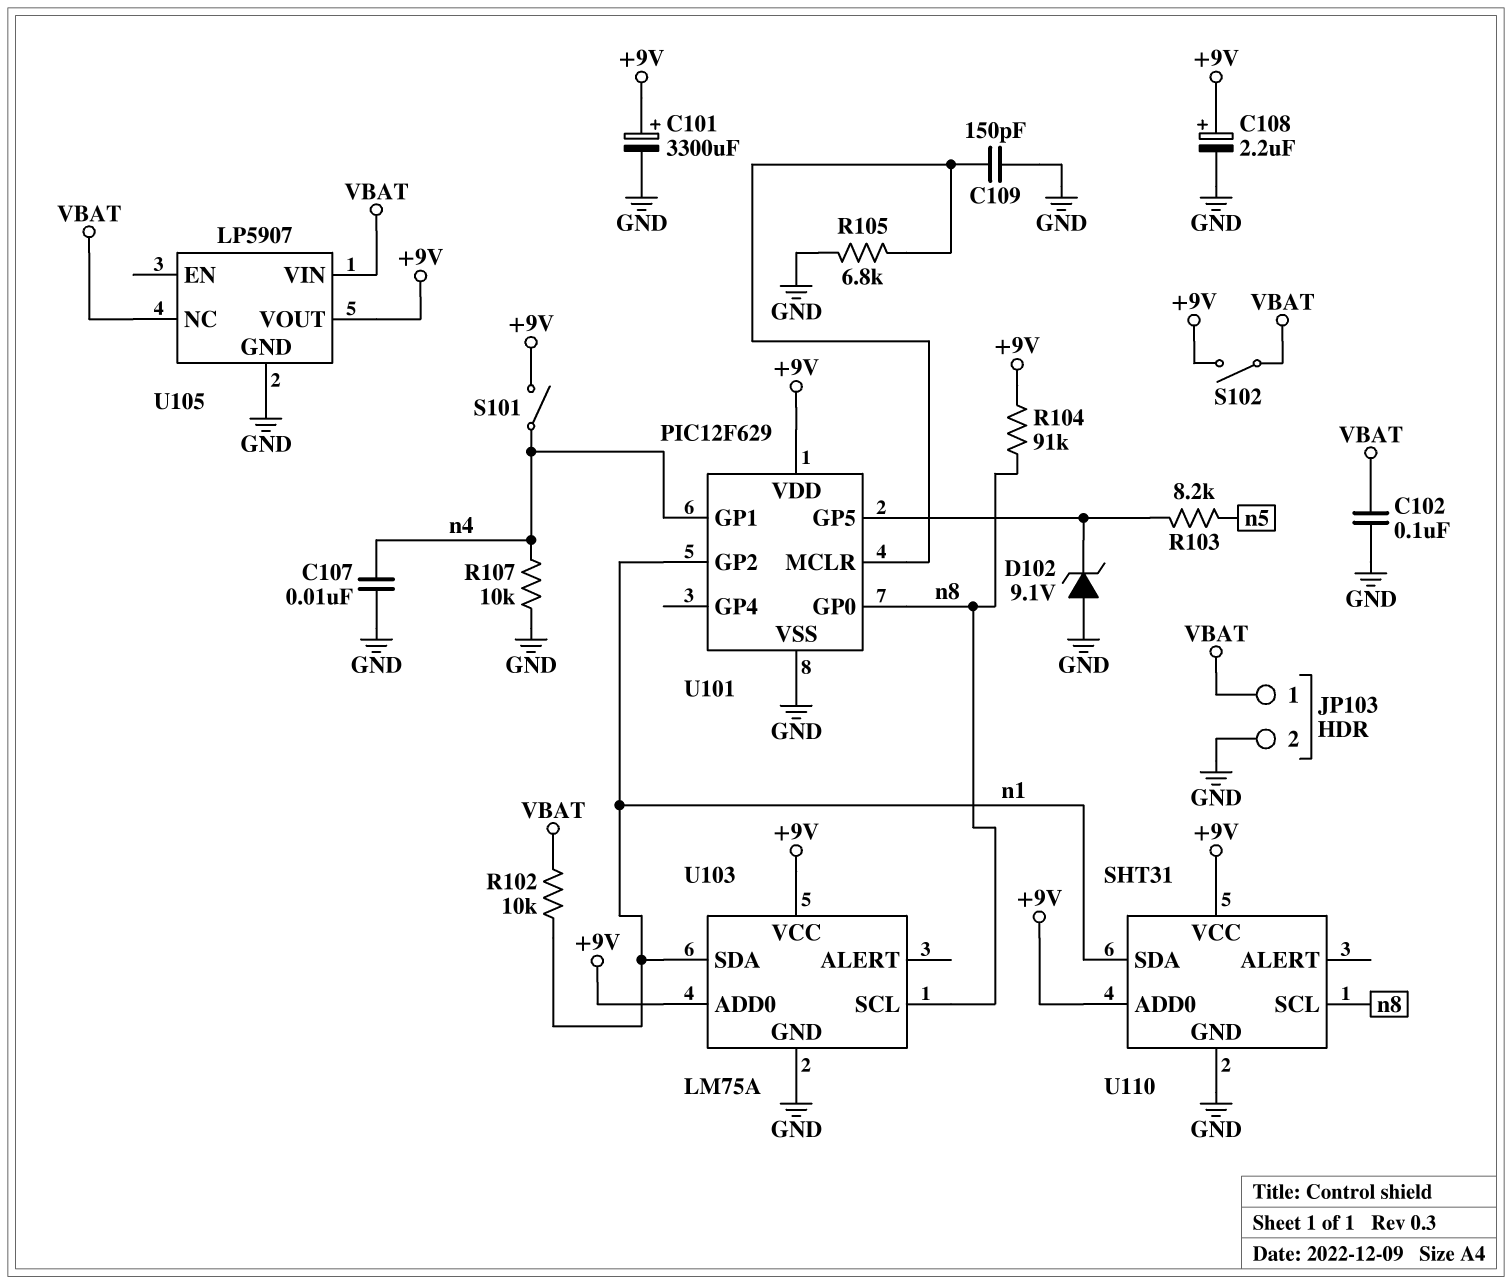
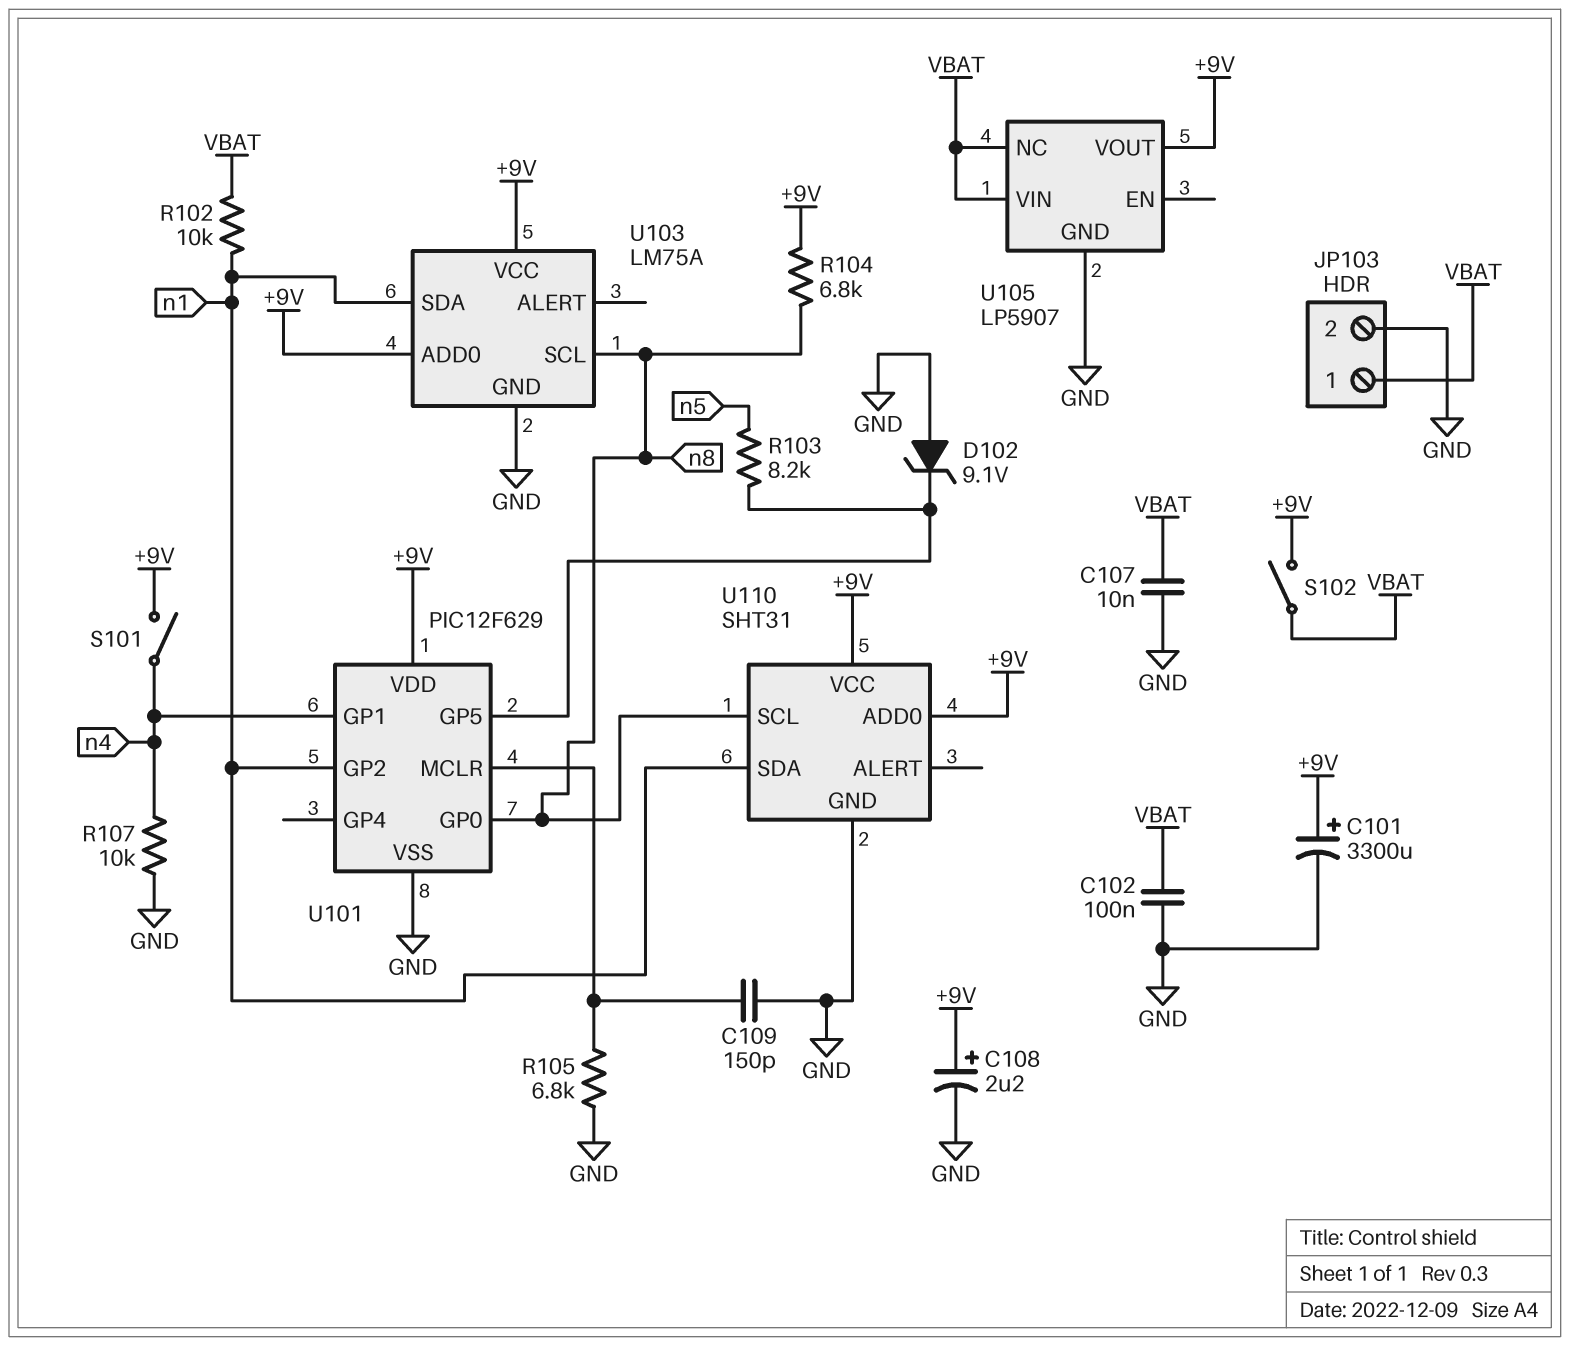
C107: 10nF (GND, n4) -> 10nF (GND, VBAT)
R104: 91k (+9V, n8) -> 6.8k (+9V, n8)

